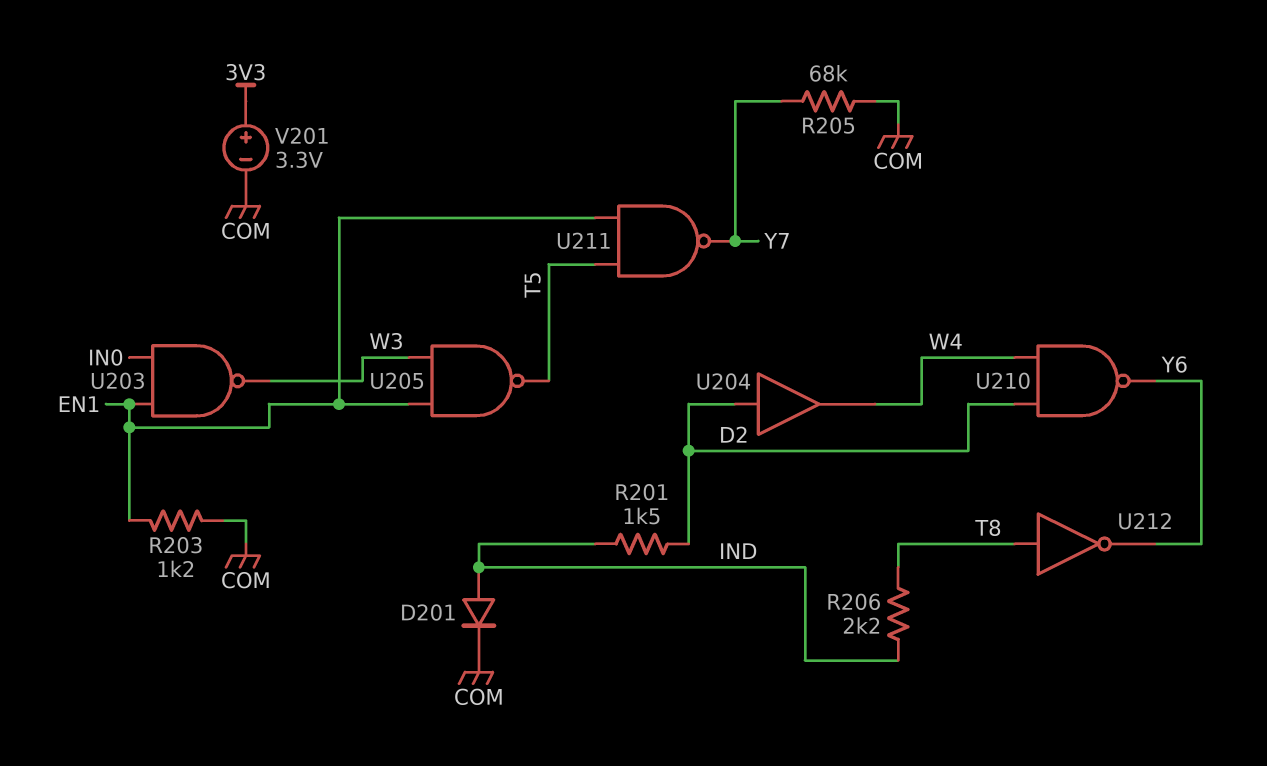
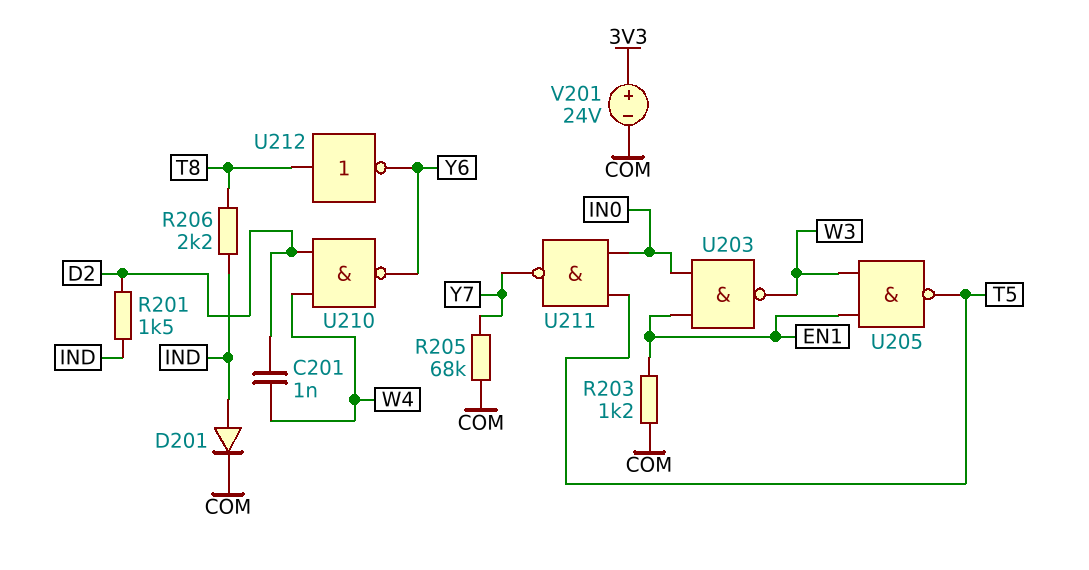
C201: none -> 1nF (D2, W4)
U204: buffer (in D2, out W4) -> none
U211: NAND (in EN1, in T5, out Y7) -> NAND (in IN0, in T5, out Y7)
V201: 3.3V (plus 3V3, minus COM) -> 24V (plus 3V3, minus COM)

